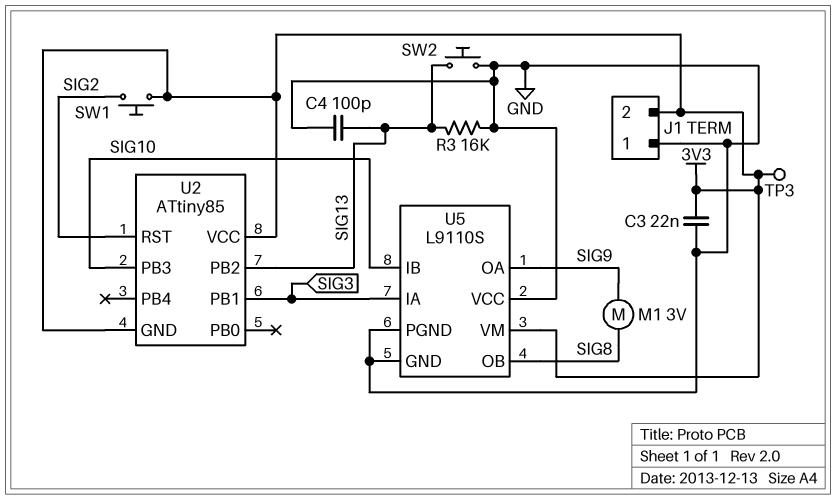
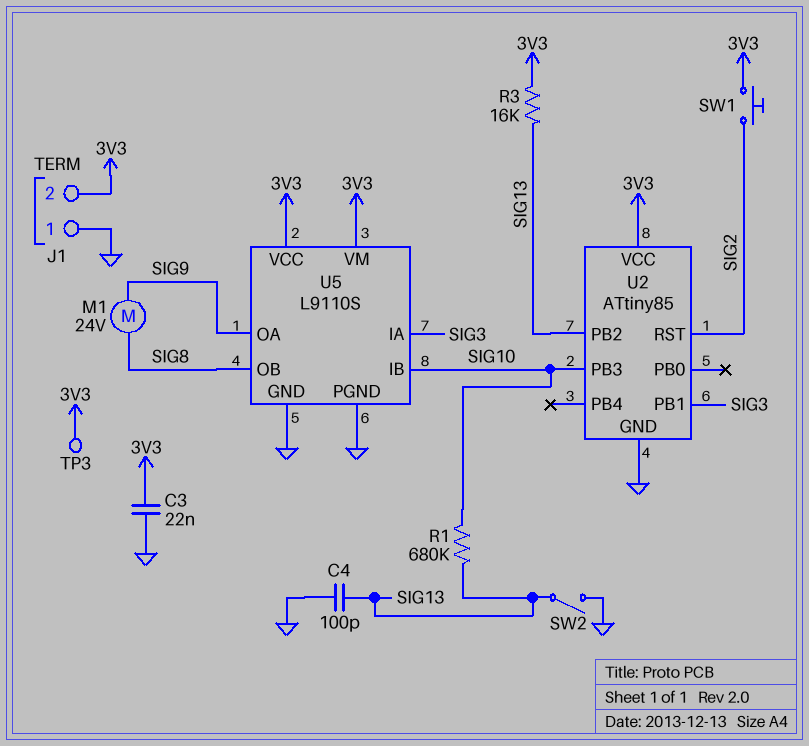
M1: motor 3V (SIG8, SIG9) -> motor 24V (SIG8, SIG9)
R1: none -> 680k (SIG10, SIG13)
R3: 16k (GND, SIG13) -> 16k (3V3, SIG13)
SW2: button (GND, SIG13) -> switch (GND, SIG13)
U2 pin GND: 3V3 -> GND
U5 pin VCC: GND -> 3V3

